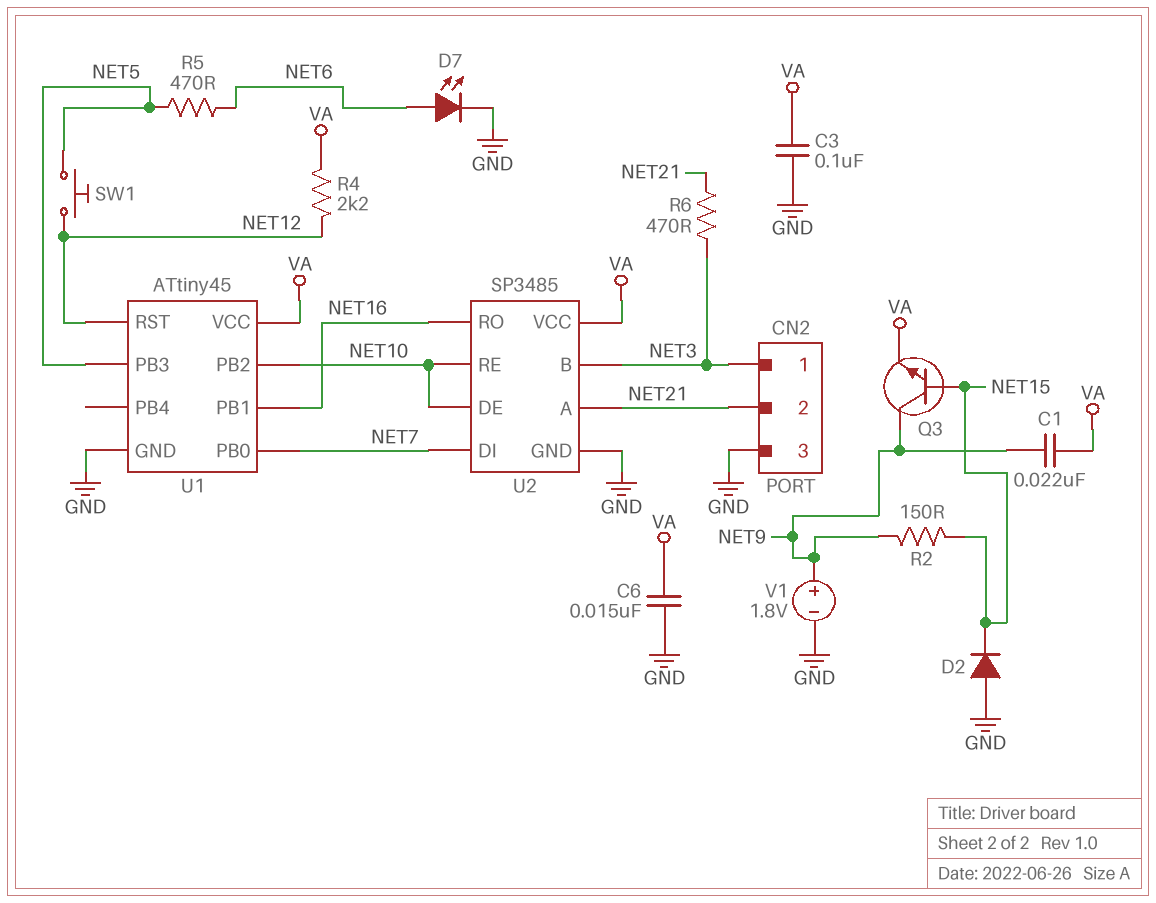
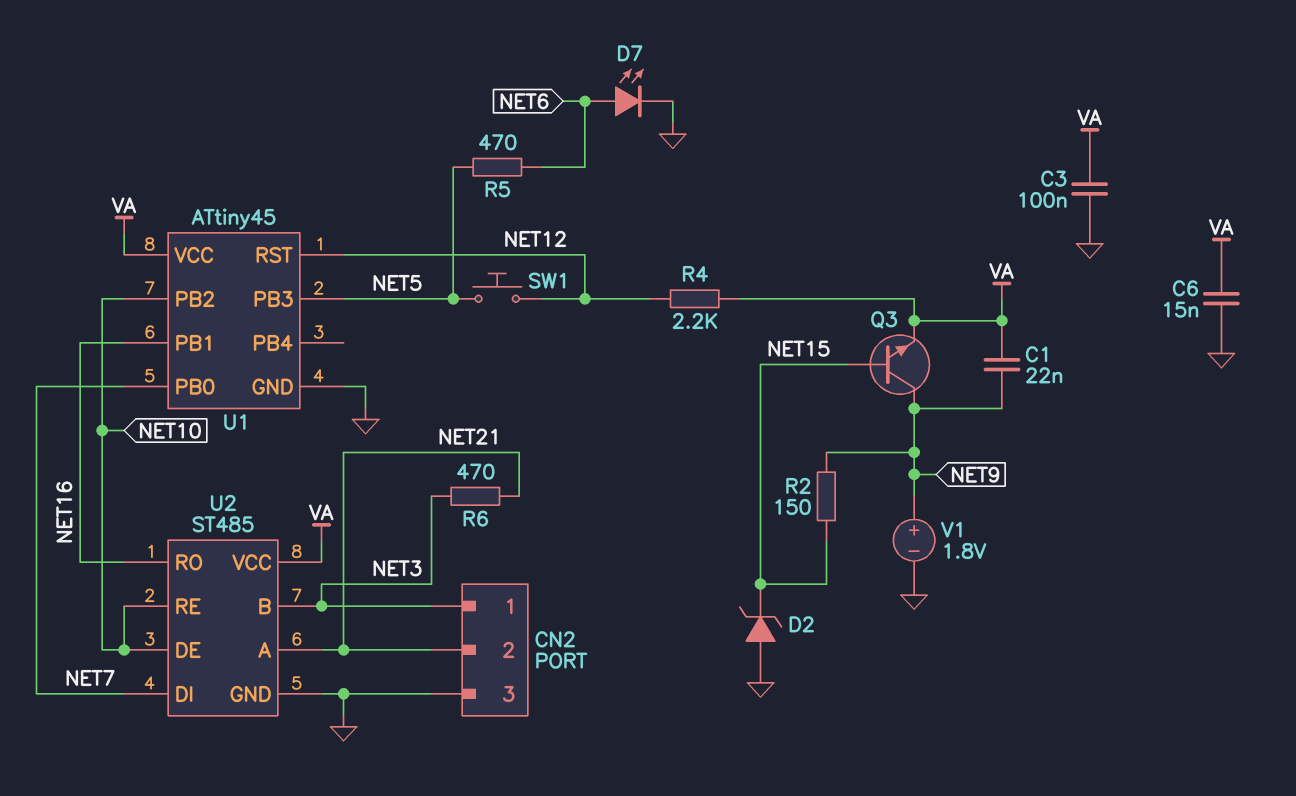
D2: diode (A GND, K NET15) -> zener (A GND, K NET15)
U2: SP3485 -> ST485

